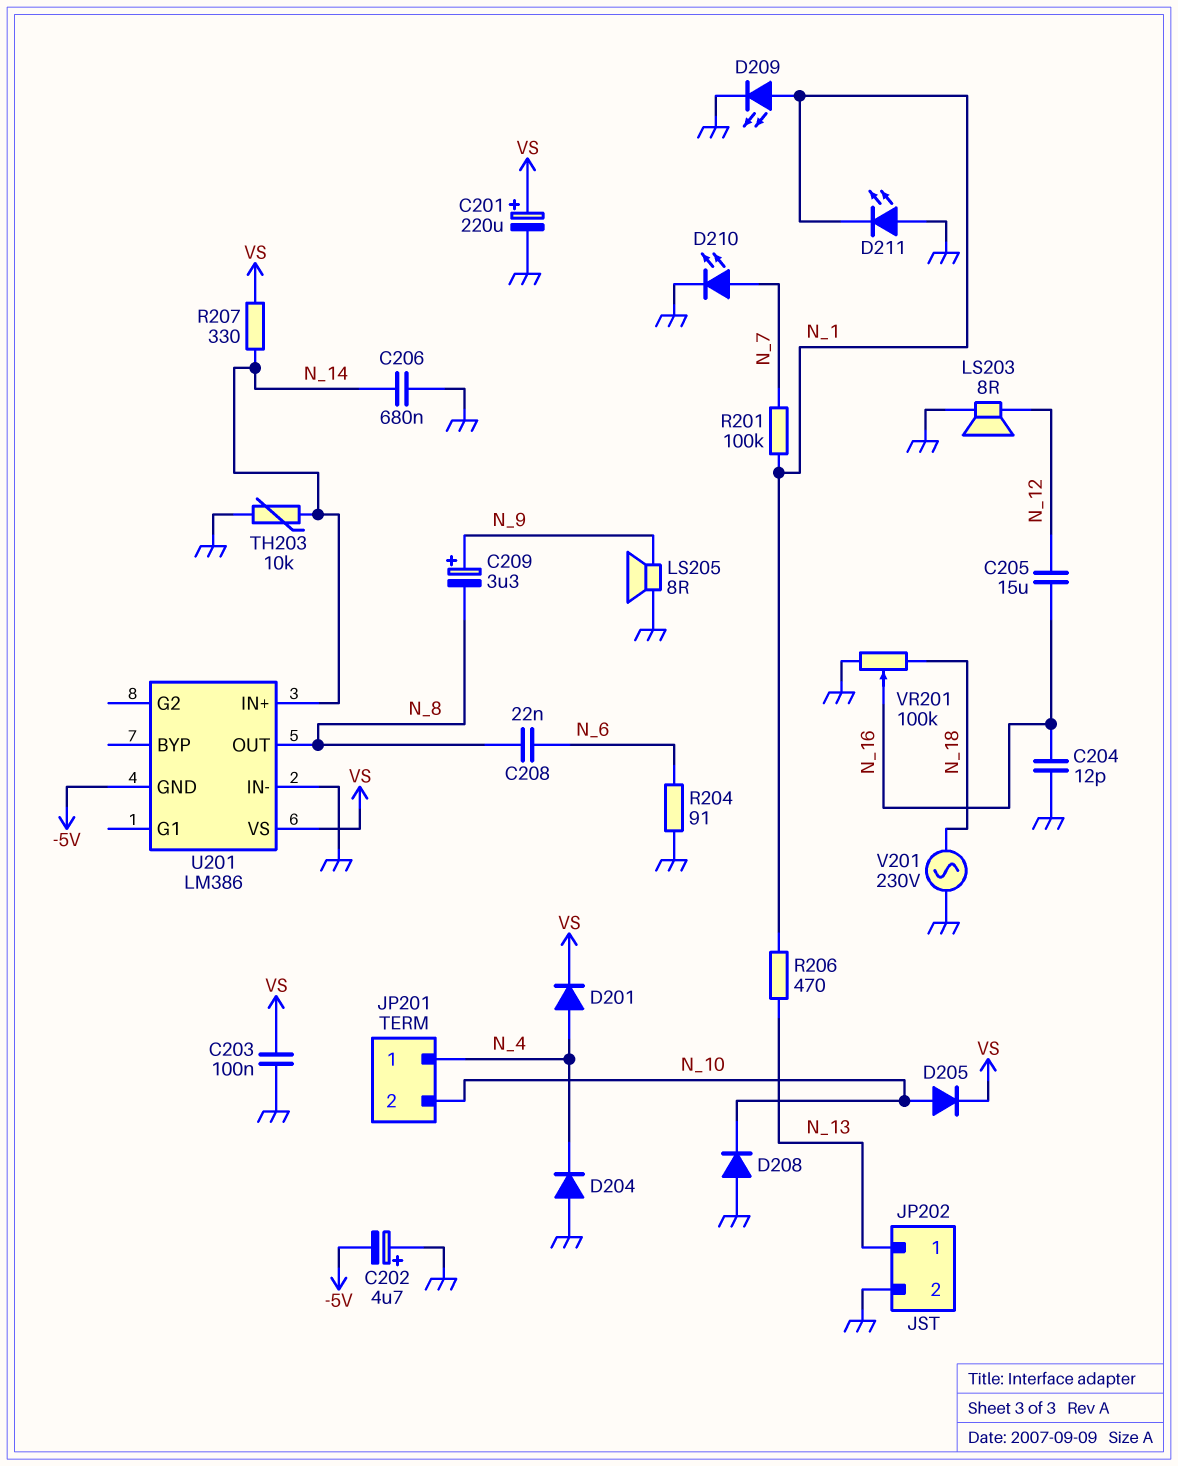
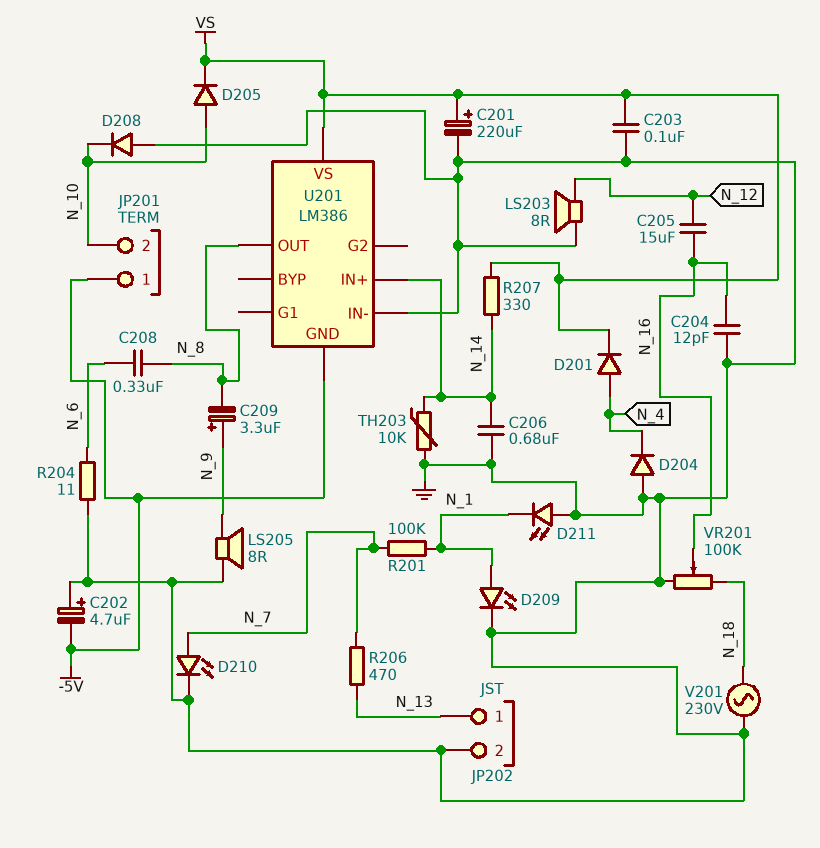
C208: 22nF (N_6, N_8) -> 330nF (N_6, N_8)
JP201 pin 1: N_4 -> -5V
R204: 91 (GND, N_6) -> 11 (GND, N_6)
R206: 470 (N_1, N_13) -> 470 (N_7, N_13)

